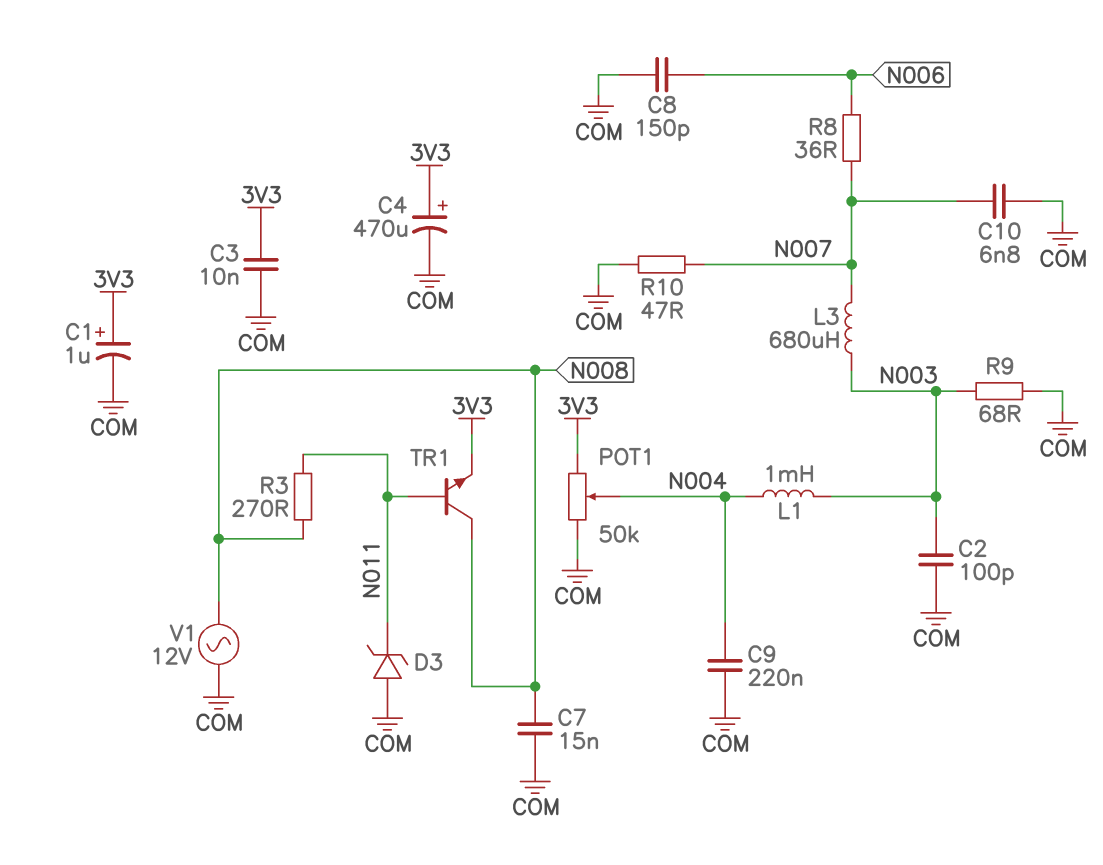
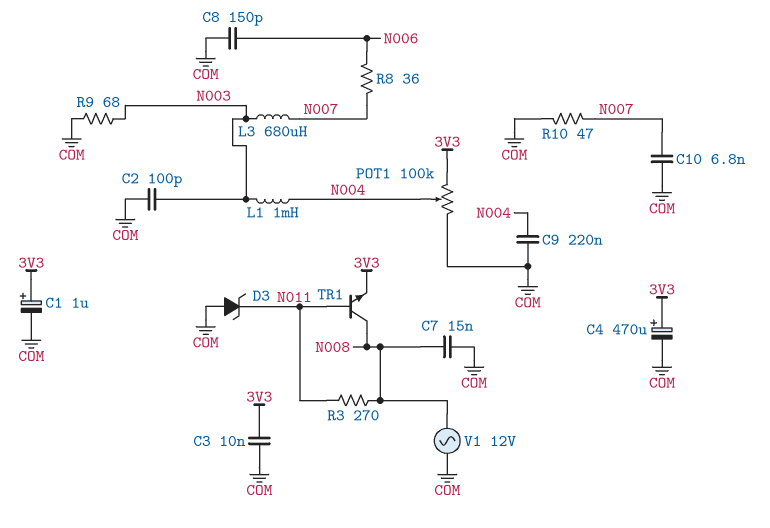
POT1: 50k (3V3, COM, wiper N004) -> 100k (3V3, COM, wiper N004)

